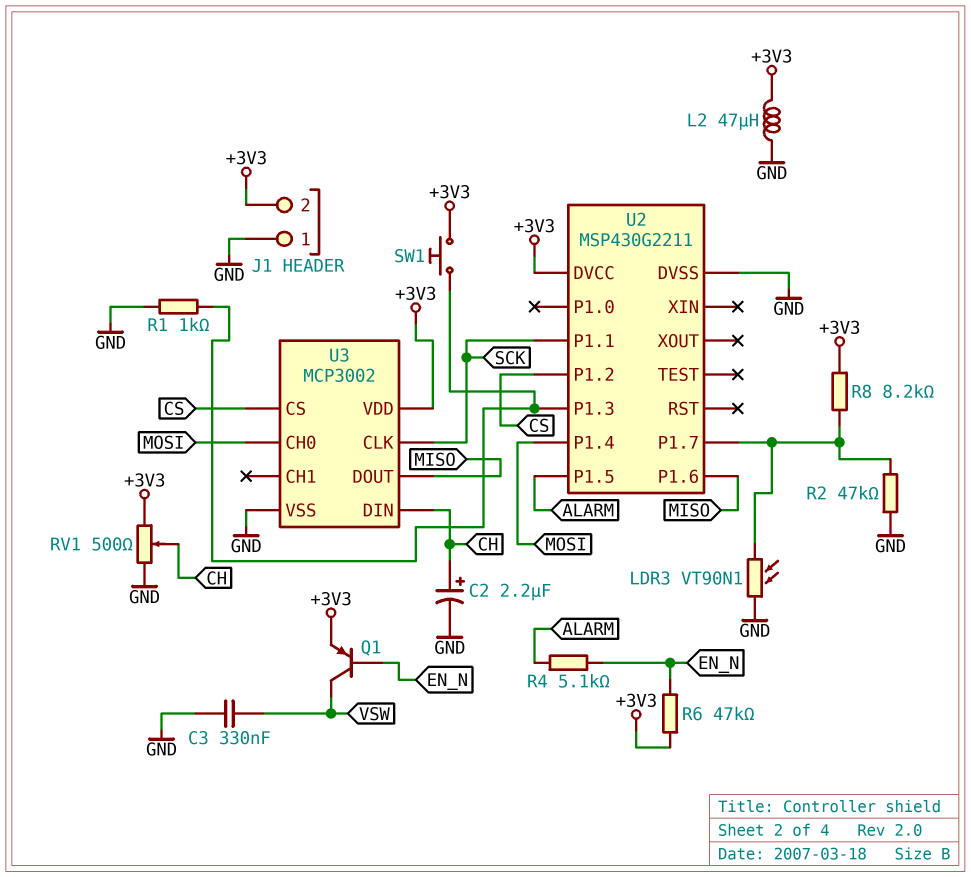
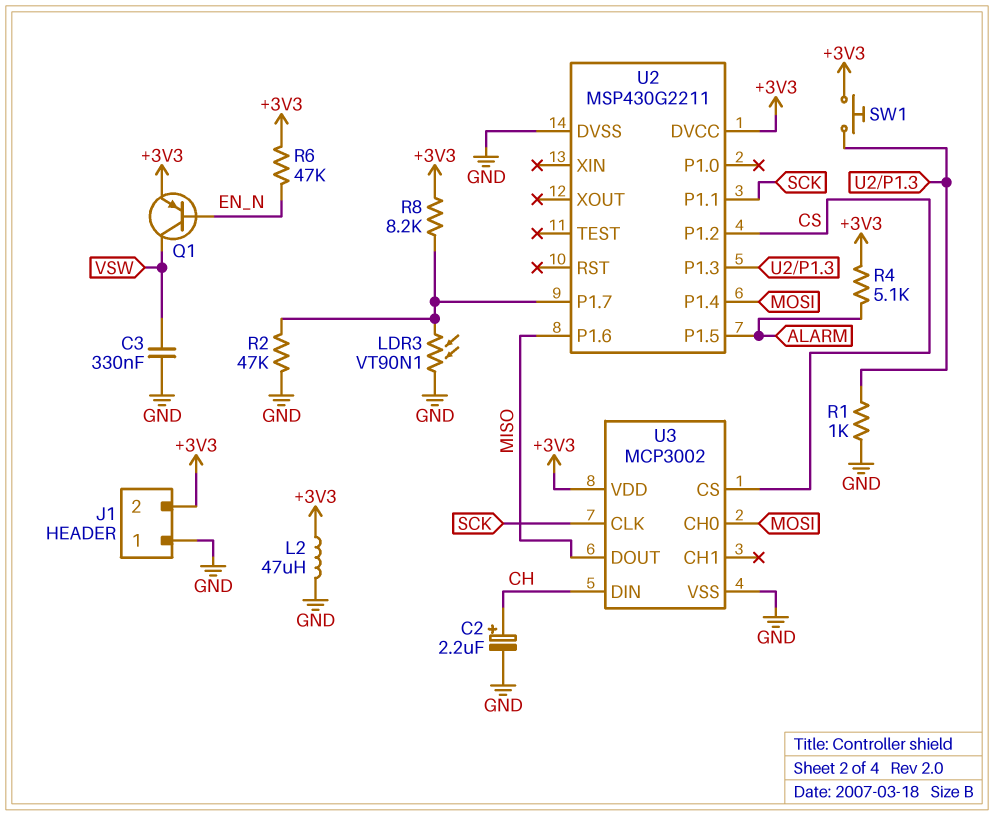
R4: 5.1k (ALARM, EN_N) -> 5.1k (+3V3, ALARM)
RV1: 500 (+3V3, GND, wiper CH) -> none

